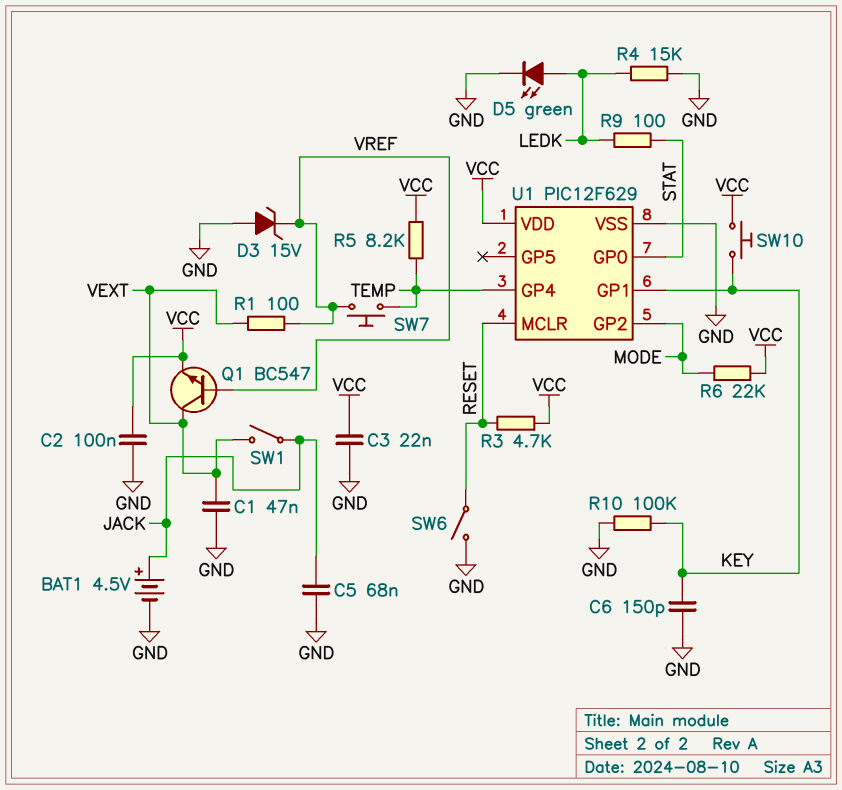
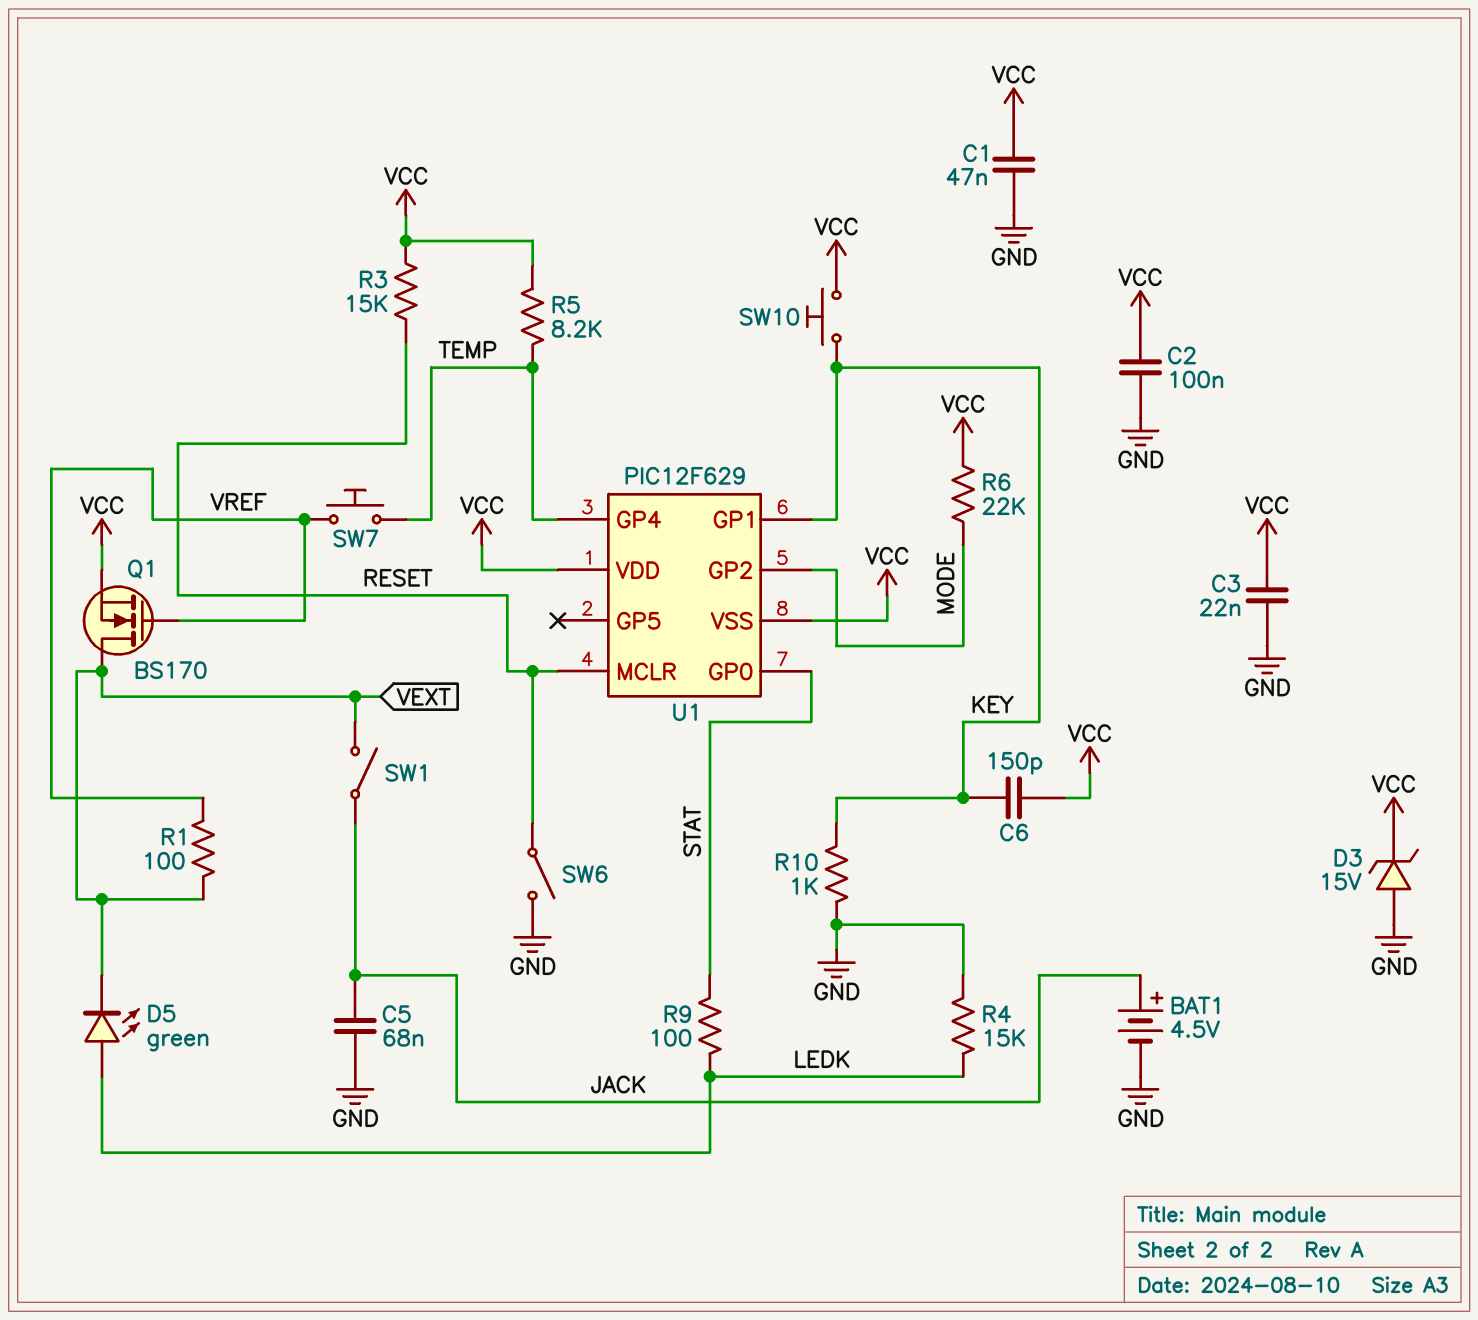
C1: 47nF (GND, VEXT) -> 47nF (GND, VCC)
C6: 150pF (GND, KEY) -> 150pF (KEY, VCC)
D3: zener 15V (A GND, K VREF) -> zener 15V (A GND, K VCC)
D5: LED green (A LEDK, K GND) -> LED green (A LEDK, K VEXT)
Q1: NPN BC547 (B VREF, C VEXT, E VCC) -> NMOS BS170 (G VREF, D VEXT, S VCC)
R3: 4.7k (RESET, VCC) -> 15k (RESET, VCC)
R10: 100k (GND, KEY) -> 1k (GND, KEY)
U1 pin VSS: GND -> VCC

